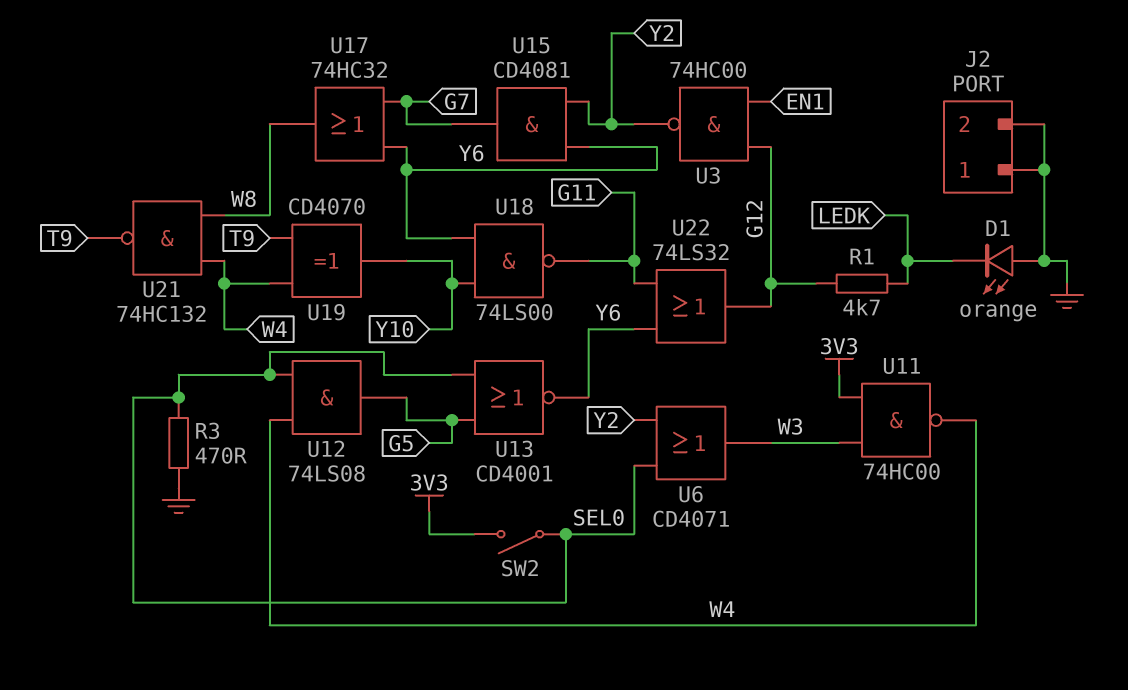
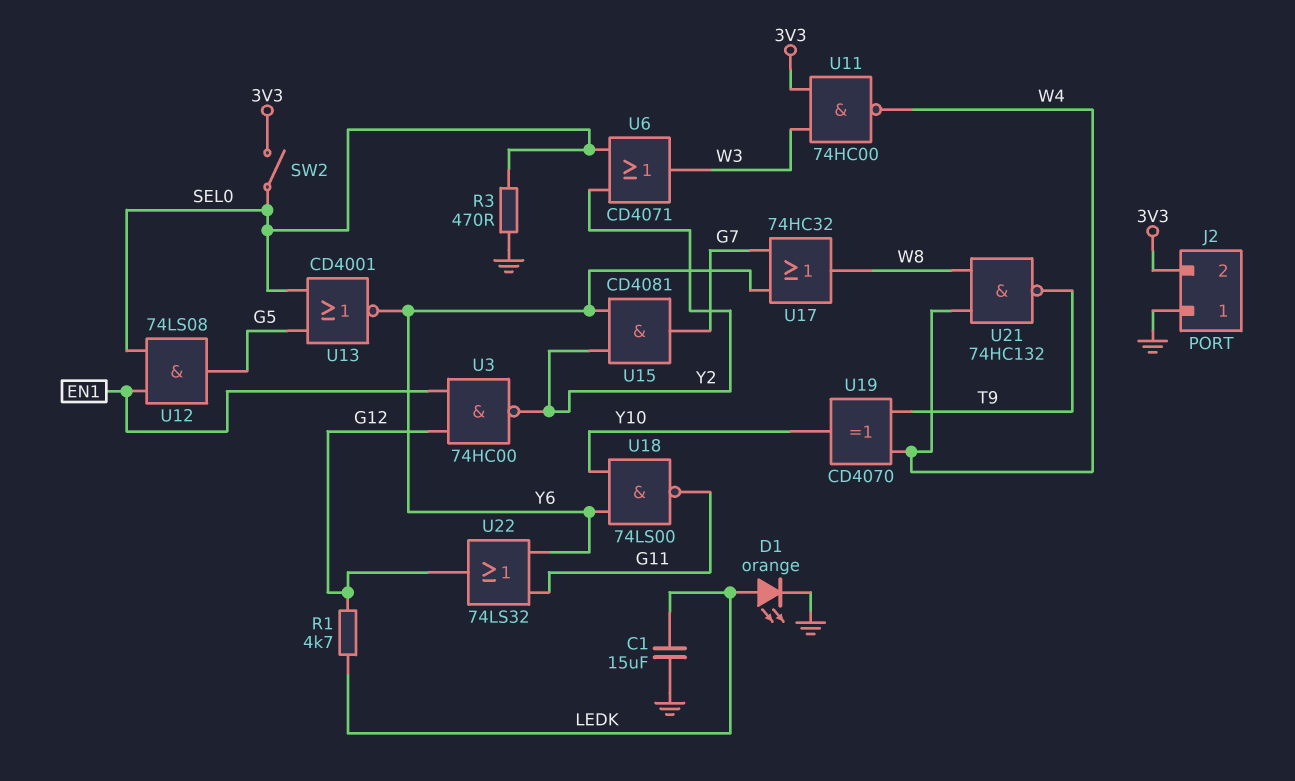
C1: none -> 15uF (GND, LEDK)
D1: LED orange (A GND, K LEDK) -> LED orange (A LEDK, K GND)
J2 pin 2: GND -> 3V3
U12: AND 74LS08 (in SEL0, in W4, out G5) -> AND 74LS08 (in EN1, in SEL0, out G5)

